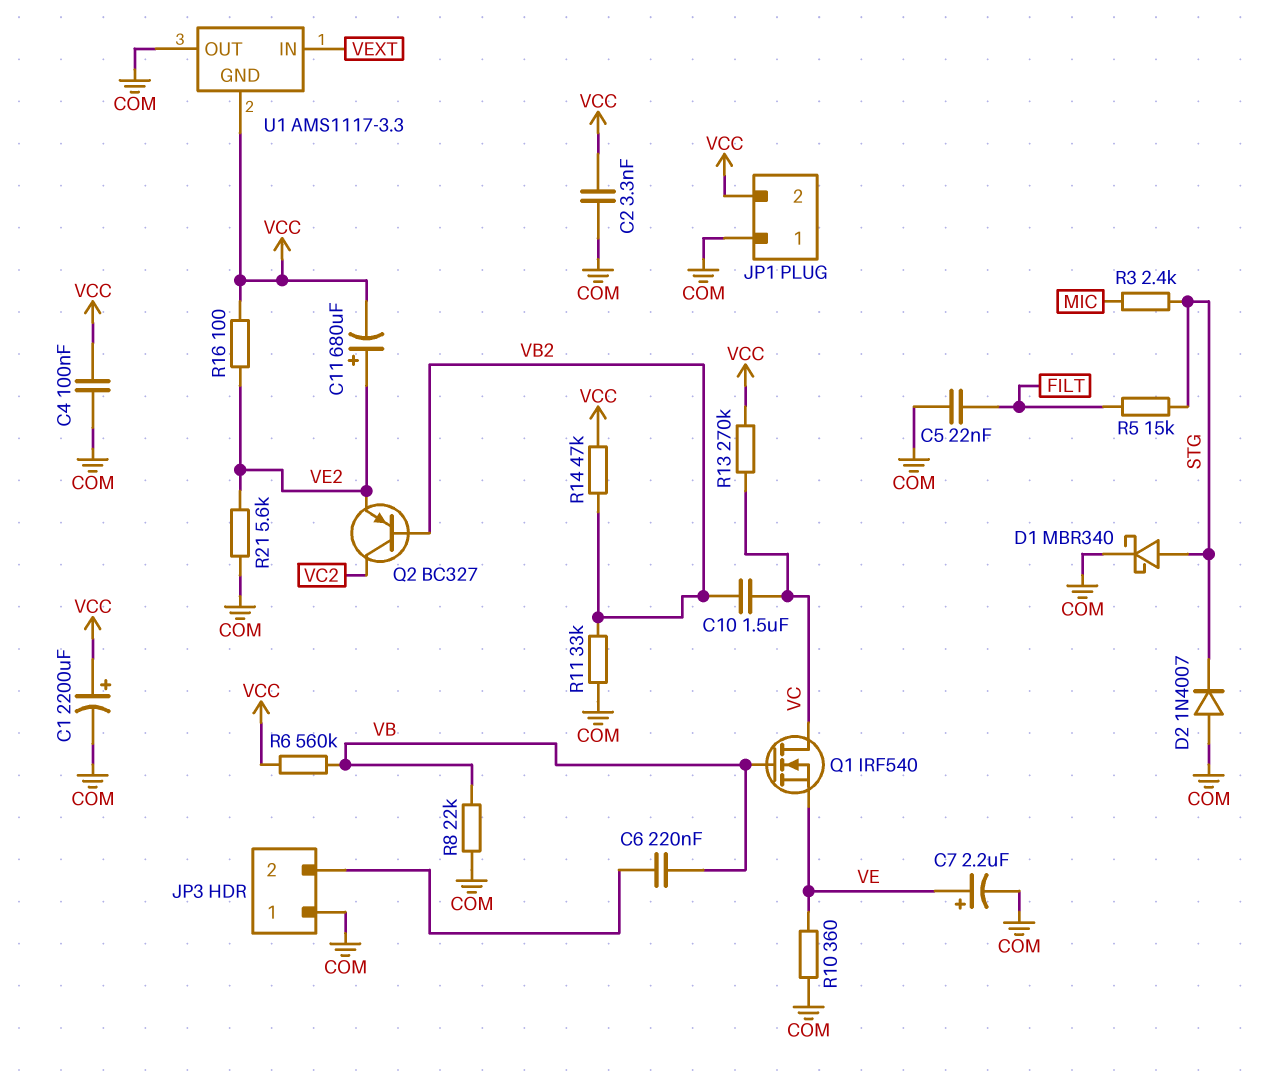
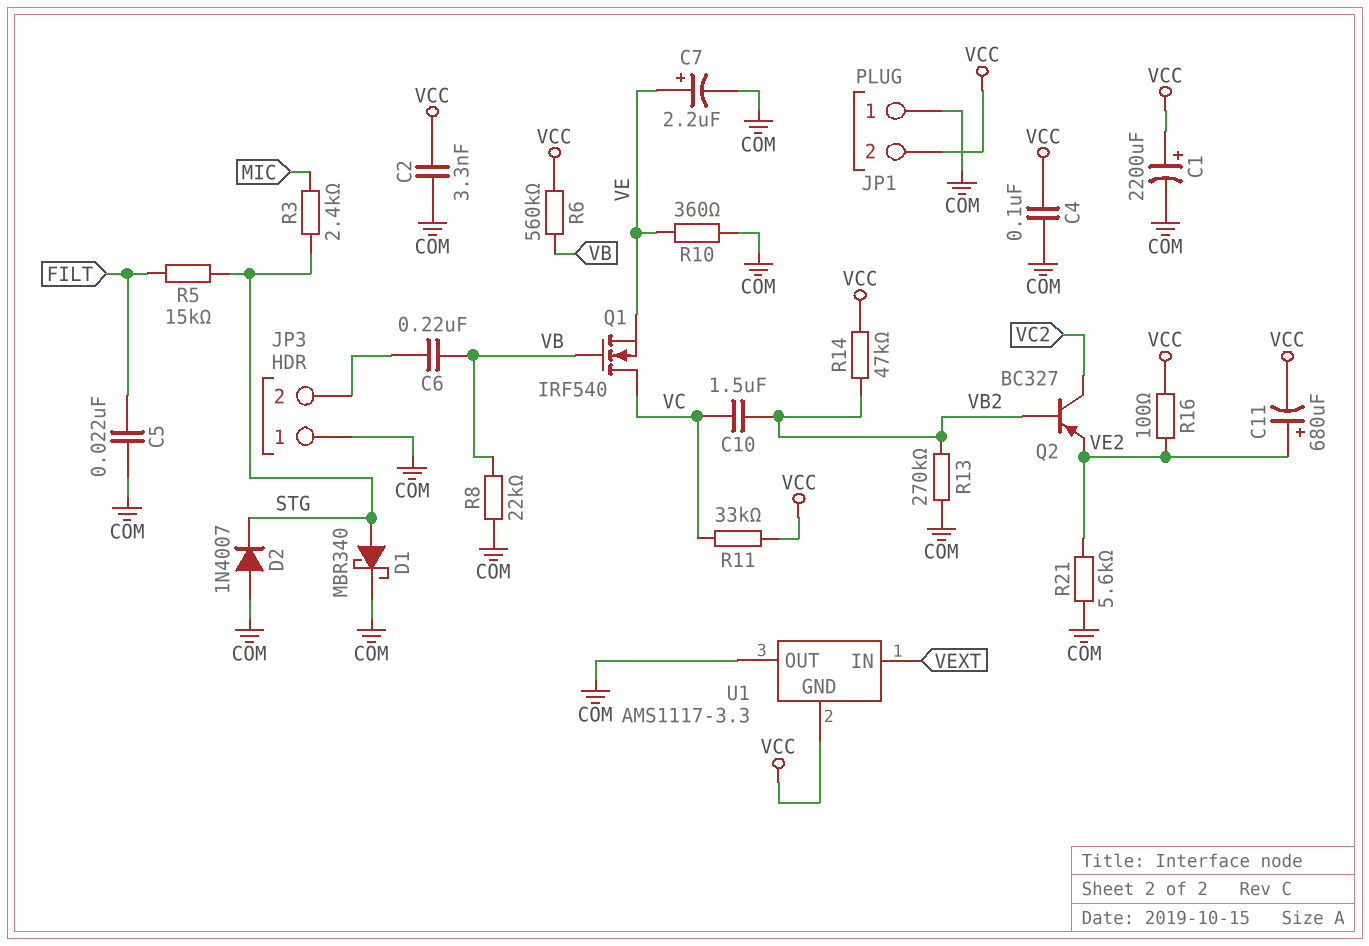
R11: 33k (COM, VB2) -> 33k (VC, VCC)
R13: 270k (VC, VCC) -> 270k (COM, VB2)

